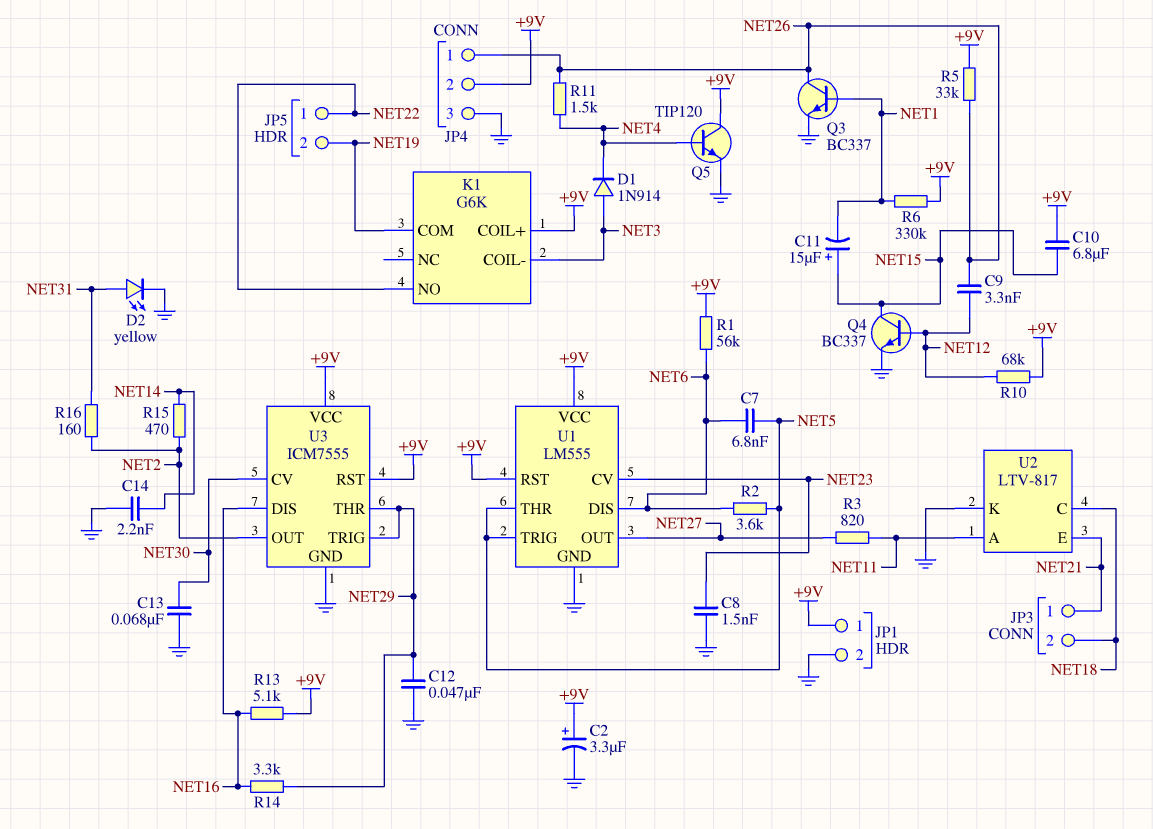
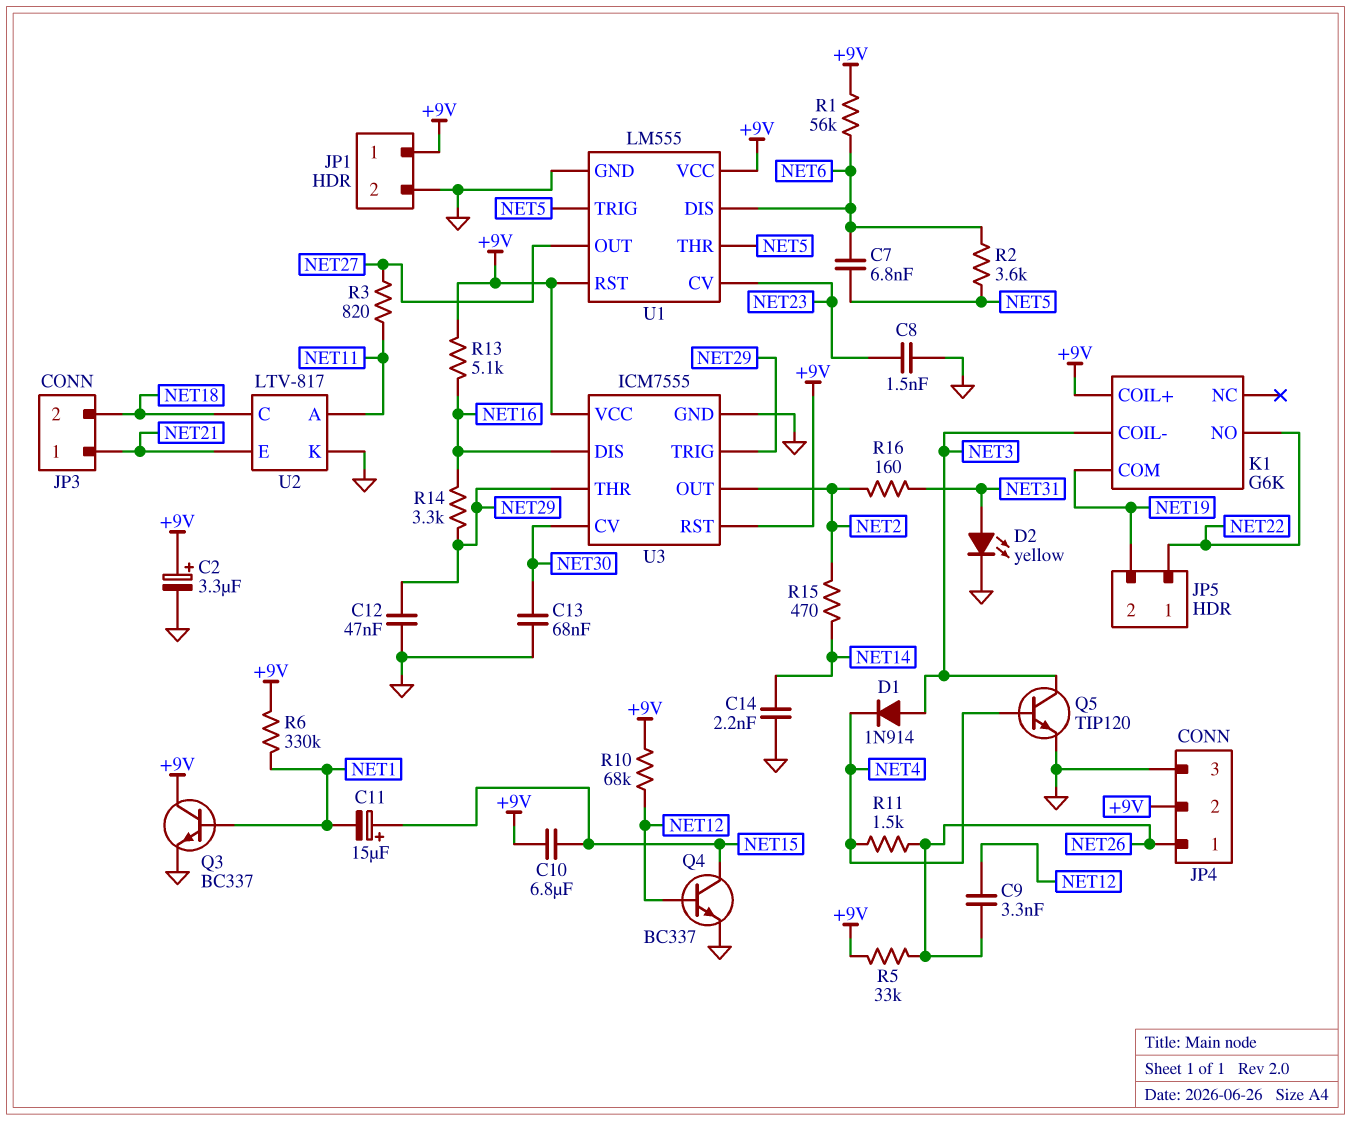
Q3: NPN BC337 (B NET1, C NET26, E GND) -> NPN BC337 (B NET1, C +9V, E GND)
Q5: NPN TIP120 (B NET4, C +9V, E GND) -> NPN TIP120 (B NET4, C NET3, E GND)

